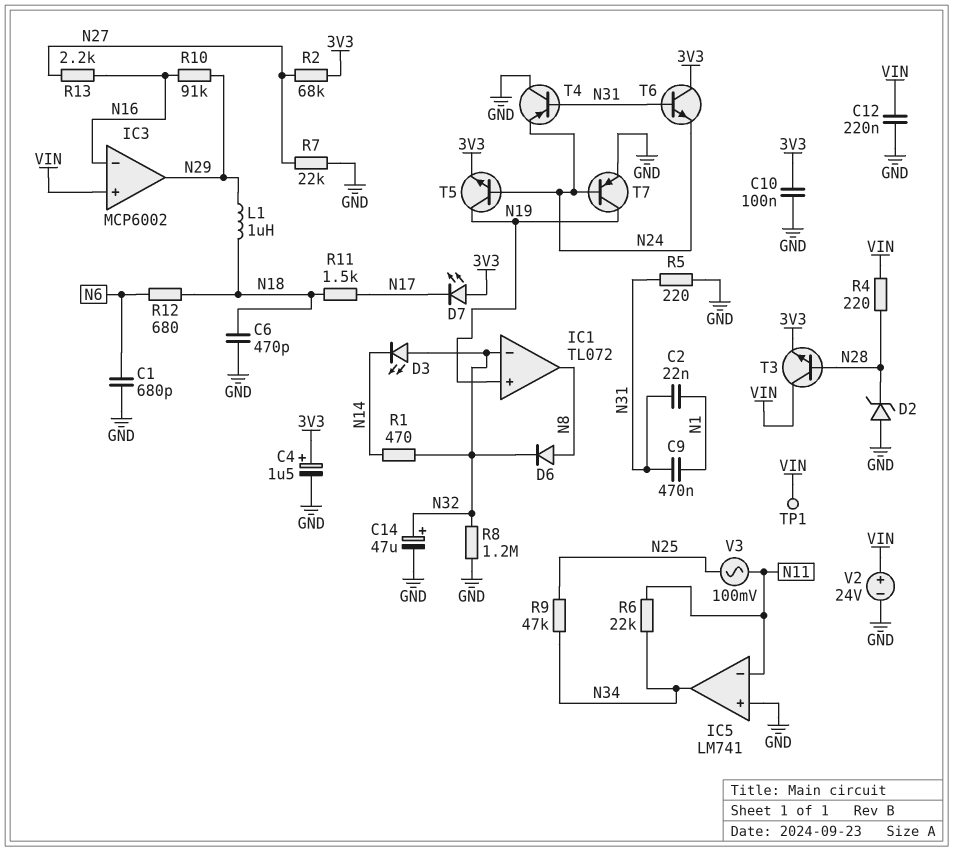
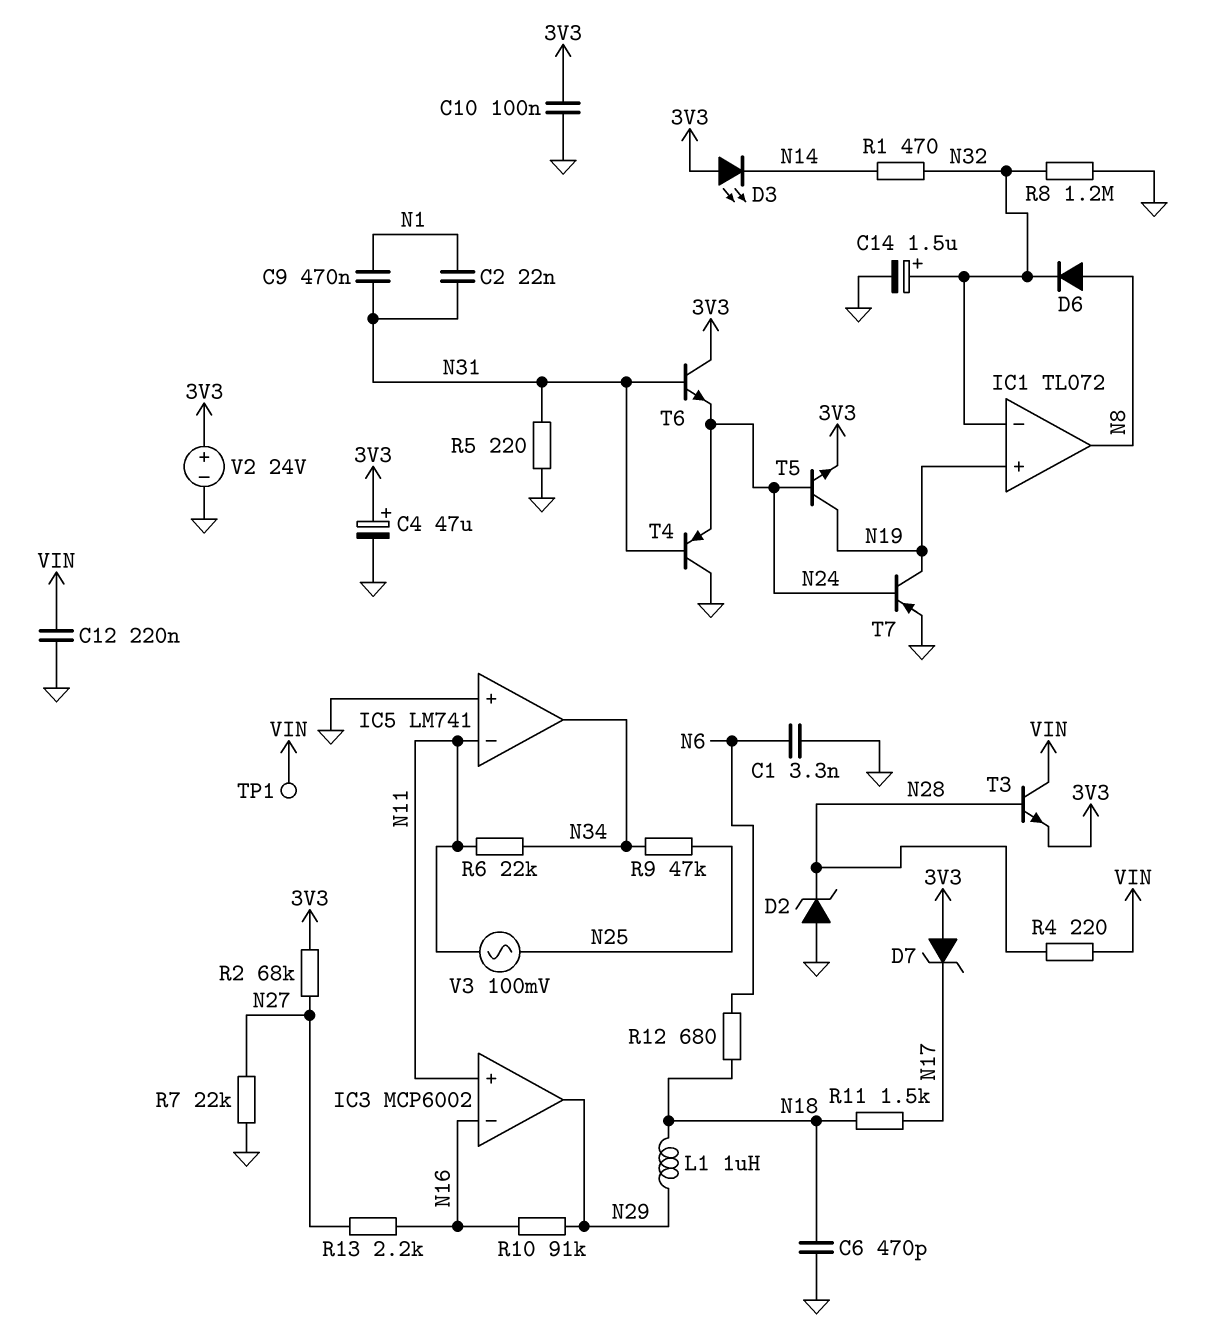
C1: 680pF (GND, N6) -> 3.3nF (GND, N6)
C4: 1.5uF (plus 3V3, minus GND) -> 47uF (plus 3V3, minus GND)
C14: 47uF (plus N32, minus GND) -> 1.5uF (plus N32, minus GND)
D3: LED (A N32, K N14) -> LED (A 3V3, K N14)
D7: LED (A 3V3, K N17) -> zener (A 3V3, K N17)
IC3 pin in+: VIN -> N11
V2: 24V (plus VIN, minus GND) -> 24V (plus 3V3, minus GND)

